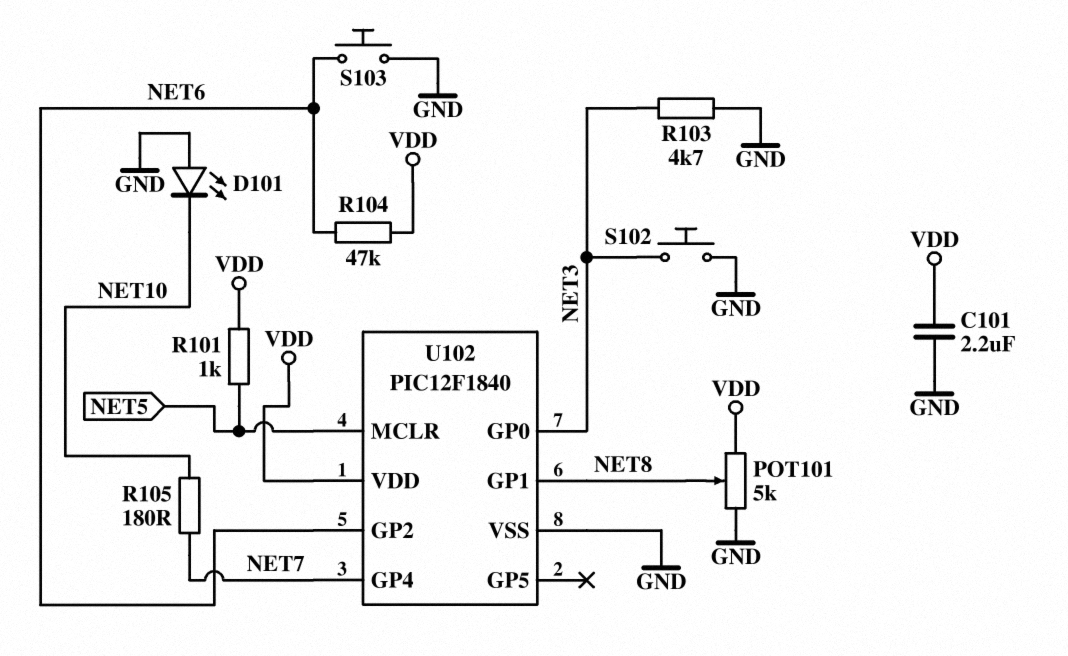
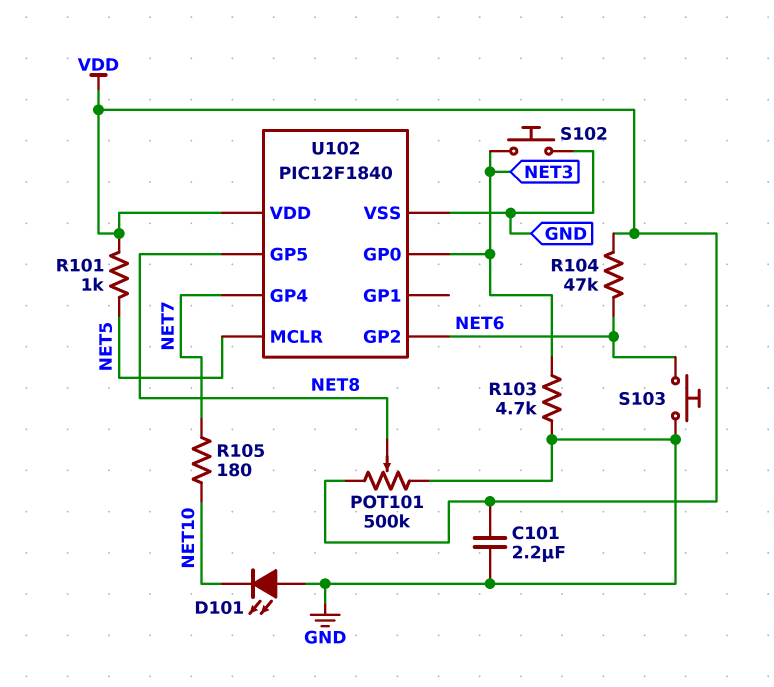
POT101: 5k (GND, VDD, wiper NET8) -> 500k (GND, VDD, wiper NET8)
U102 pin GP1: NET8 -> none
U102 pin GP5: none -> NET8

